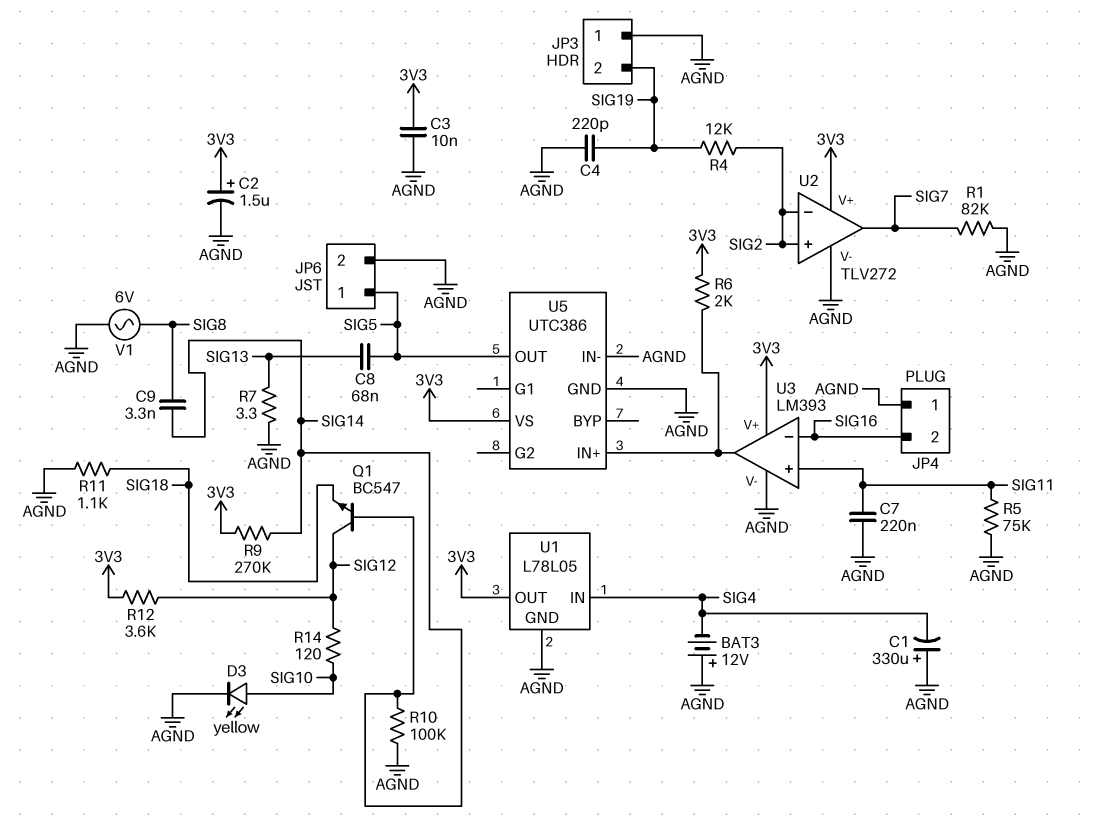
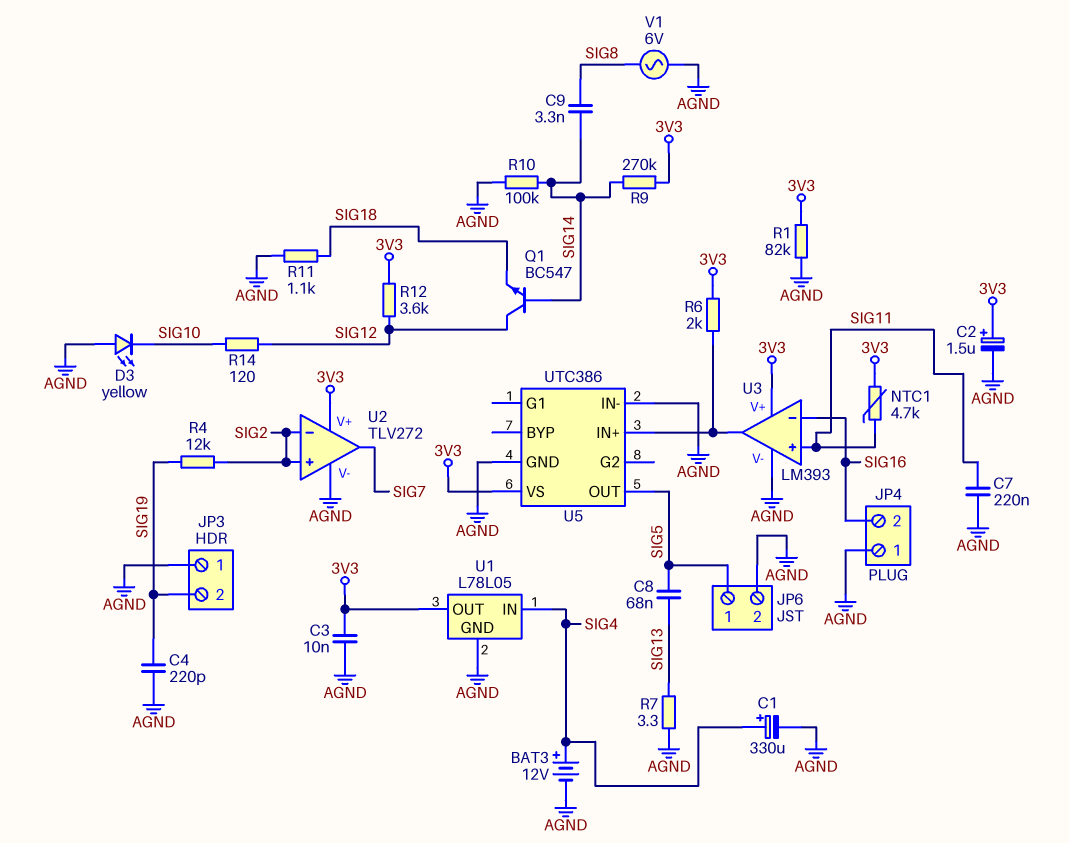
BAT3: 12V (plus AGND, minus SIG4) -> 12V (plus SIG4, minus AGND)
C1: 330uF (plus AGND, minus SIG4) -> 330uF (plus SIG4, minus AGND)
D3: LED yellow (A SIG10, K AGND) -> LED yellow (A AGND, K SIG10)
NTC1: none -> 4.7k (3V3, SIG11)
R1: 82k (AGND, SIG7) -> 82k (3V3, AGND)
R5: 75k (AGND, SIG11) -> none

